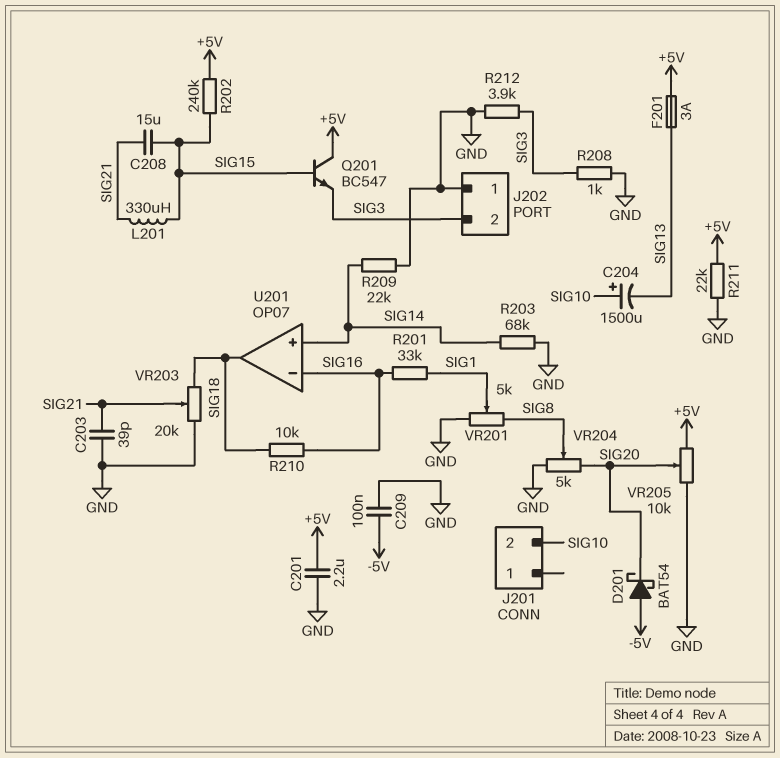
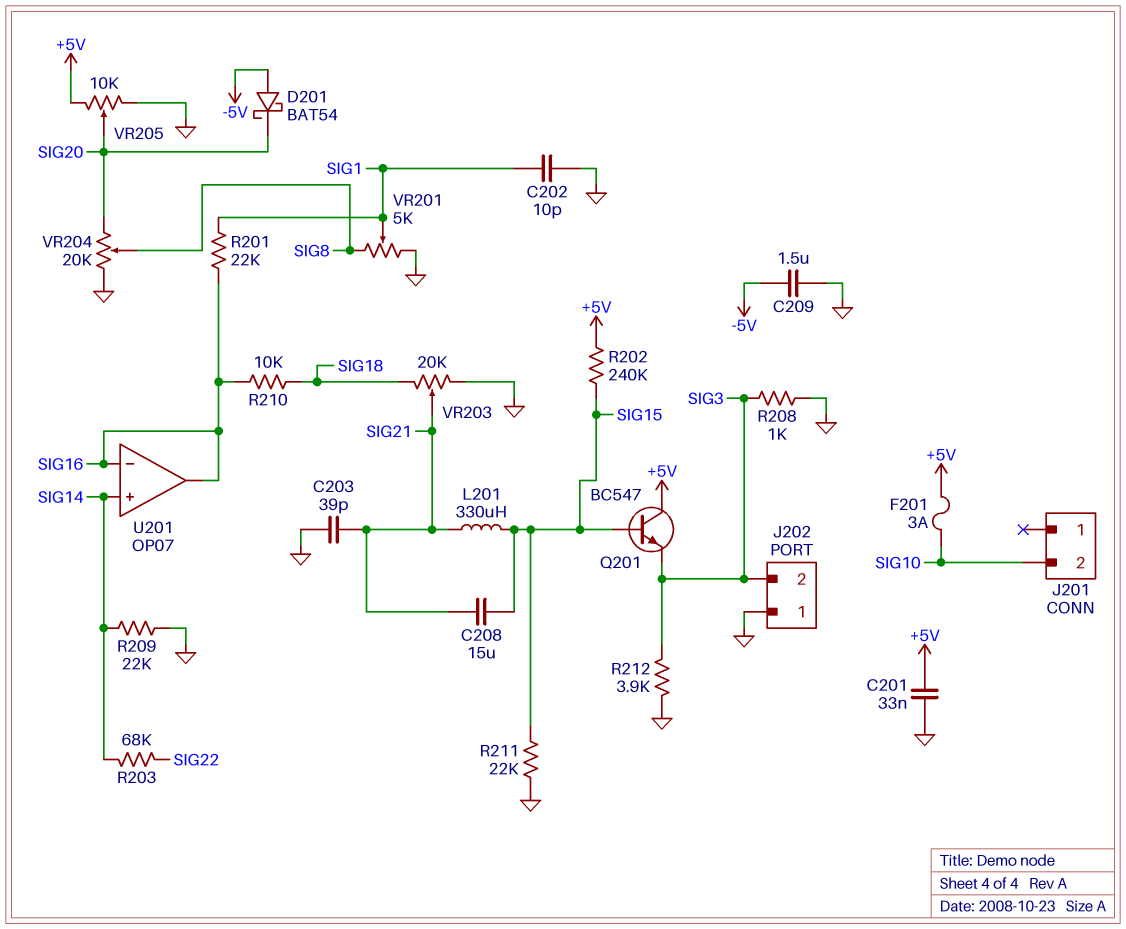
C201: 2.2uF (+5V, GND) -> 33nF (+5V, GND)
C202: none -> 10pF (GND, SIG1)
C204: 1500uF (plus SIG10, minus SIG13) -> none
C209: 100nF (-5V, GND) -> 1.5uF (-5V, GND)
F201: 3A (+5V, SIG13) -> 3A (+5V, SIG10)
R201: 33k (SIG1, SIG16) -> 22k (SIG1, SIG16)
R203: 68k (GND, SIG14) -> 68k (SIG14, SIG22)
R211: 22k (+5V, GND) -> 22k (GND, SIG15)
U201 pin out: SIG18 -> SIG16
VR204: 5k (GND, SIG20, wiper SIG8) -> 20k (GND, SIG20, wiper SIG8)

